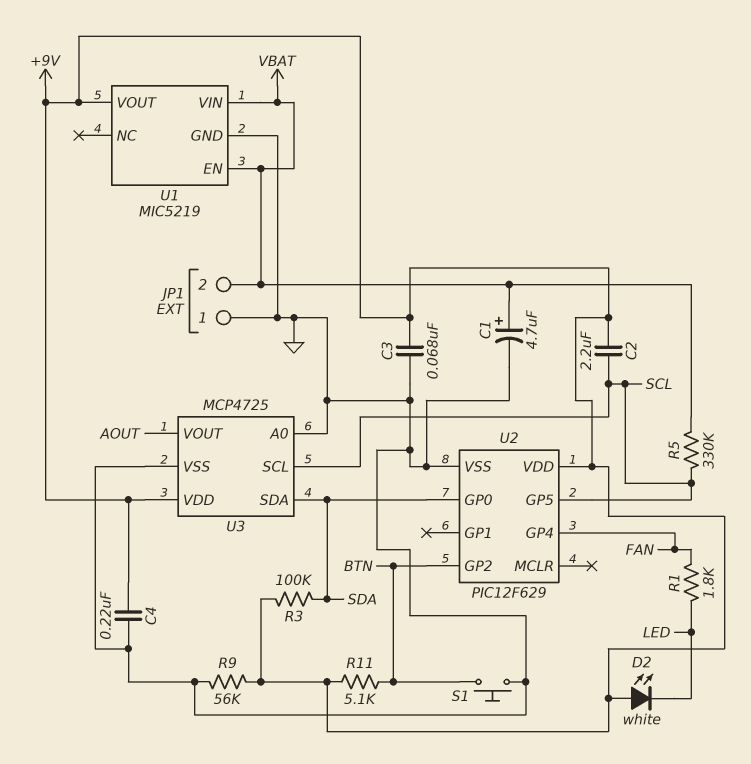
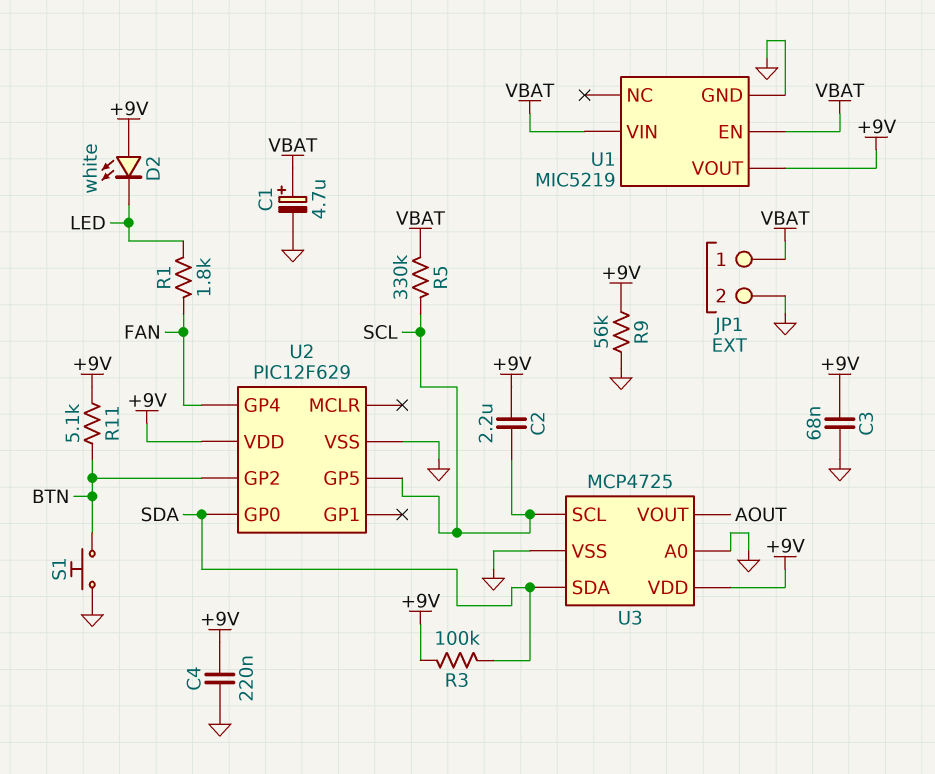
JP1 pin 1: GND -> VBAT
JP1 pin 2: VBAT -> GND

